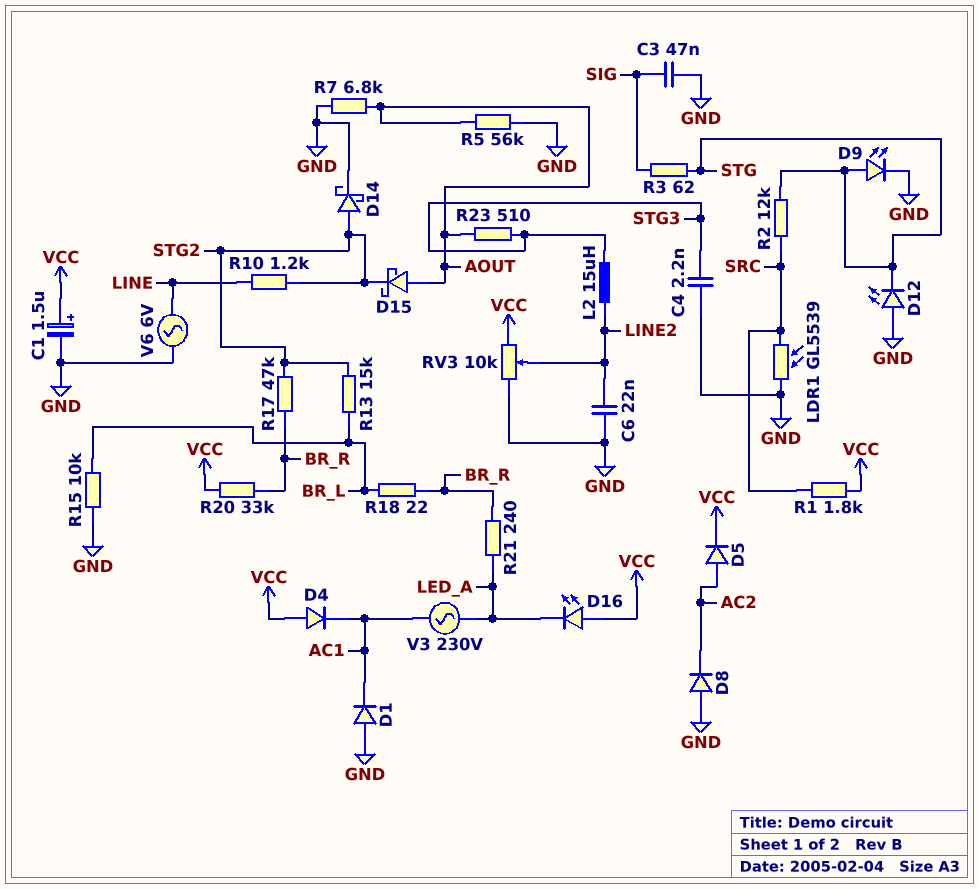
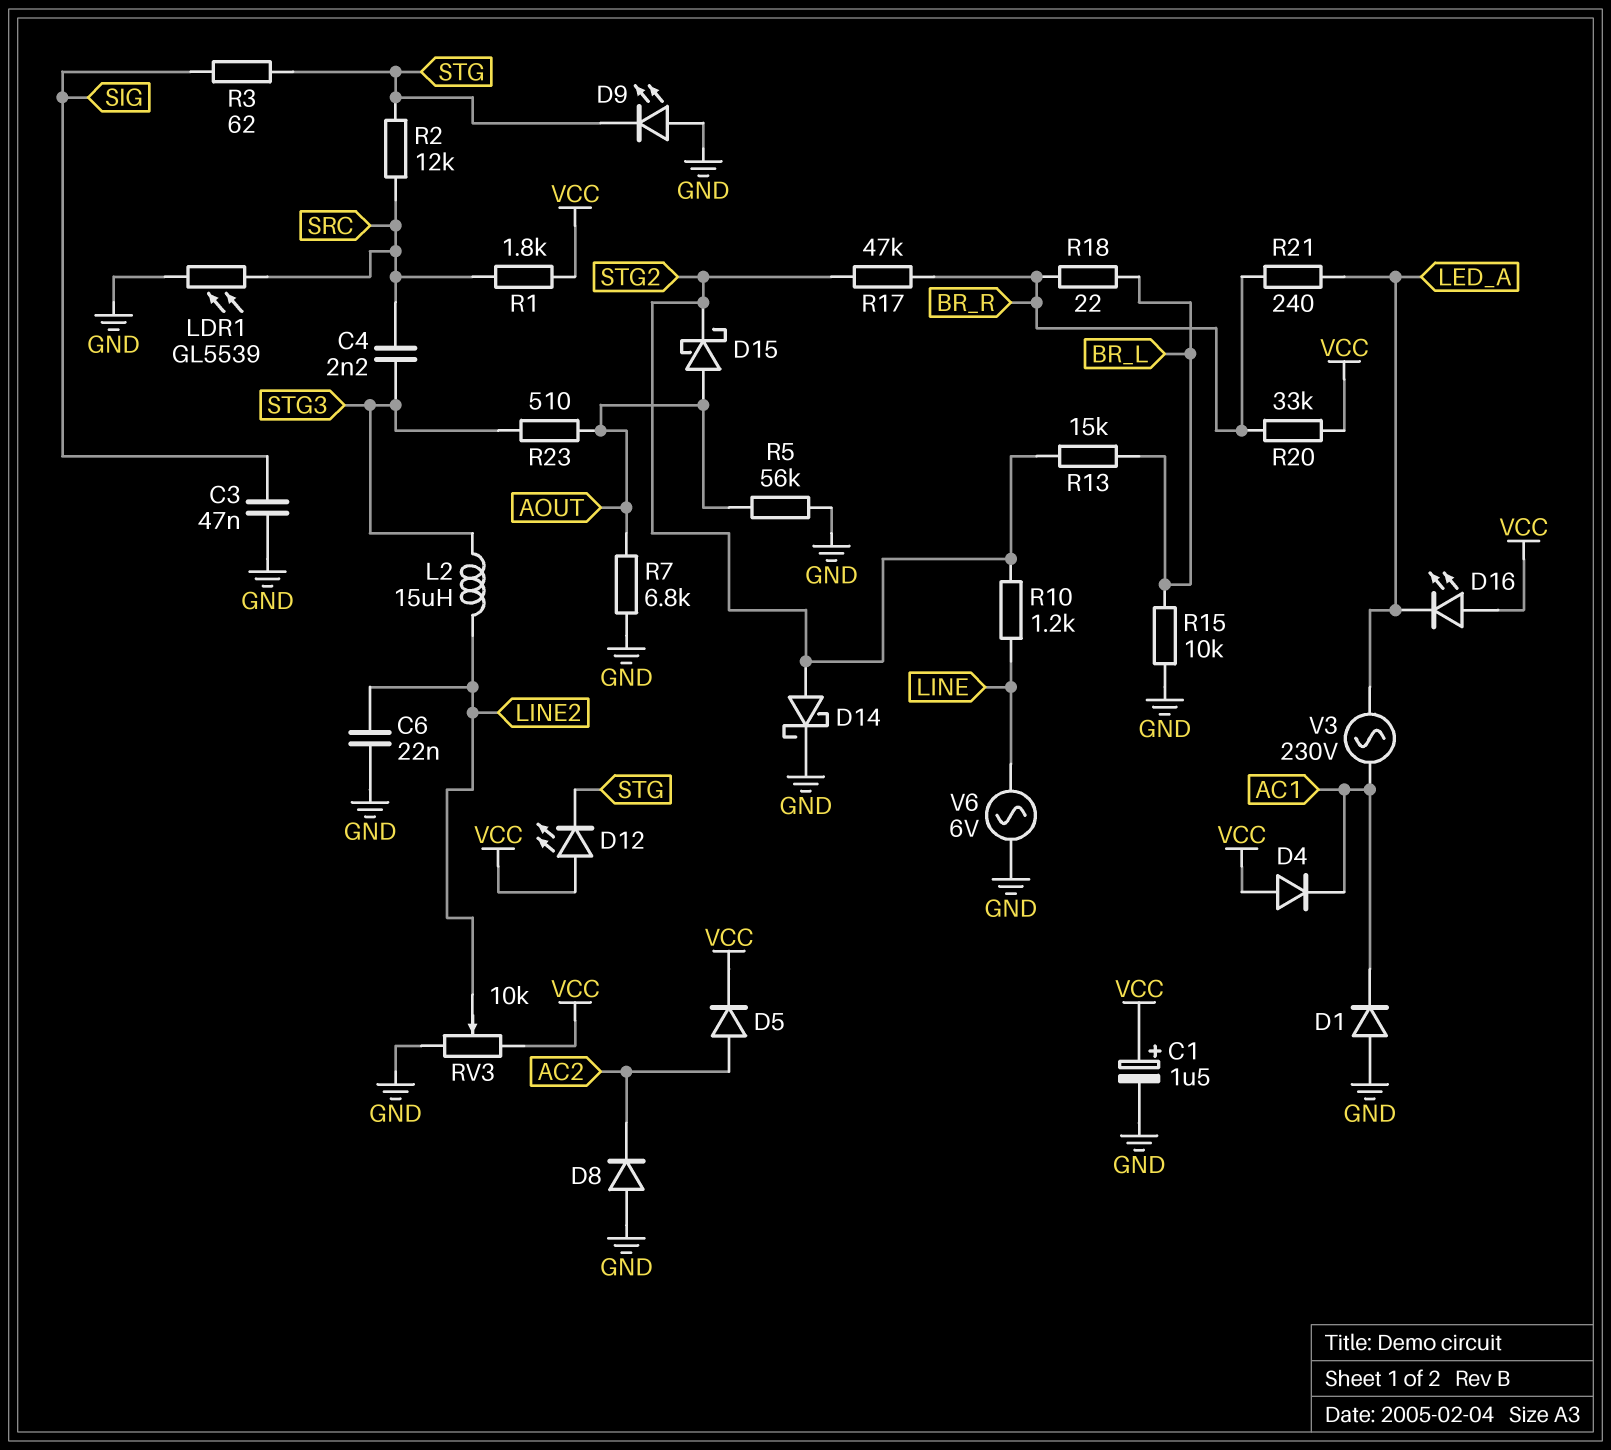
C4: 2.2nF (GND, STG3) -> 2.2nF (SRC, STG3)
D9: LED (A STG, K GND) -> LED (A GND, K STG)
D12: LED (A GND, K STG) -> LED (A VCC, K STG)

